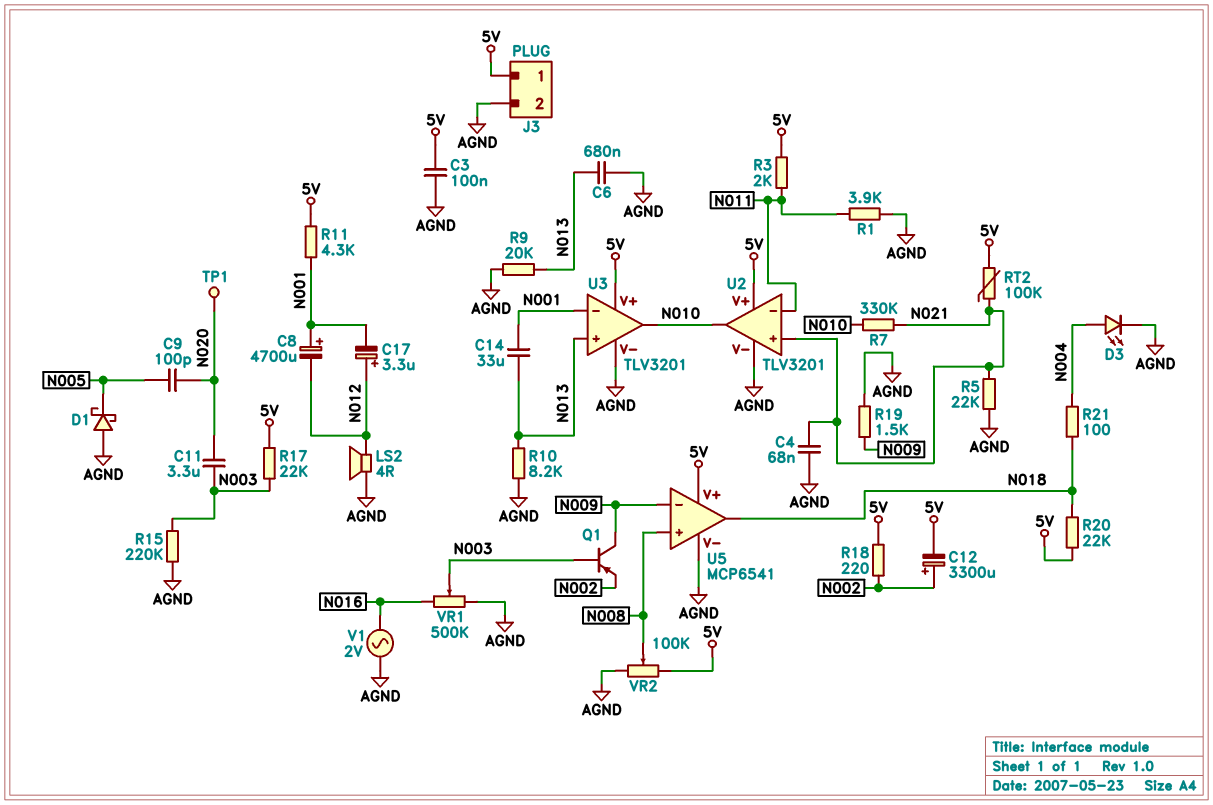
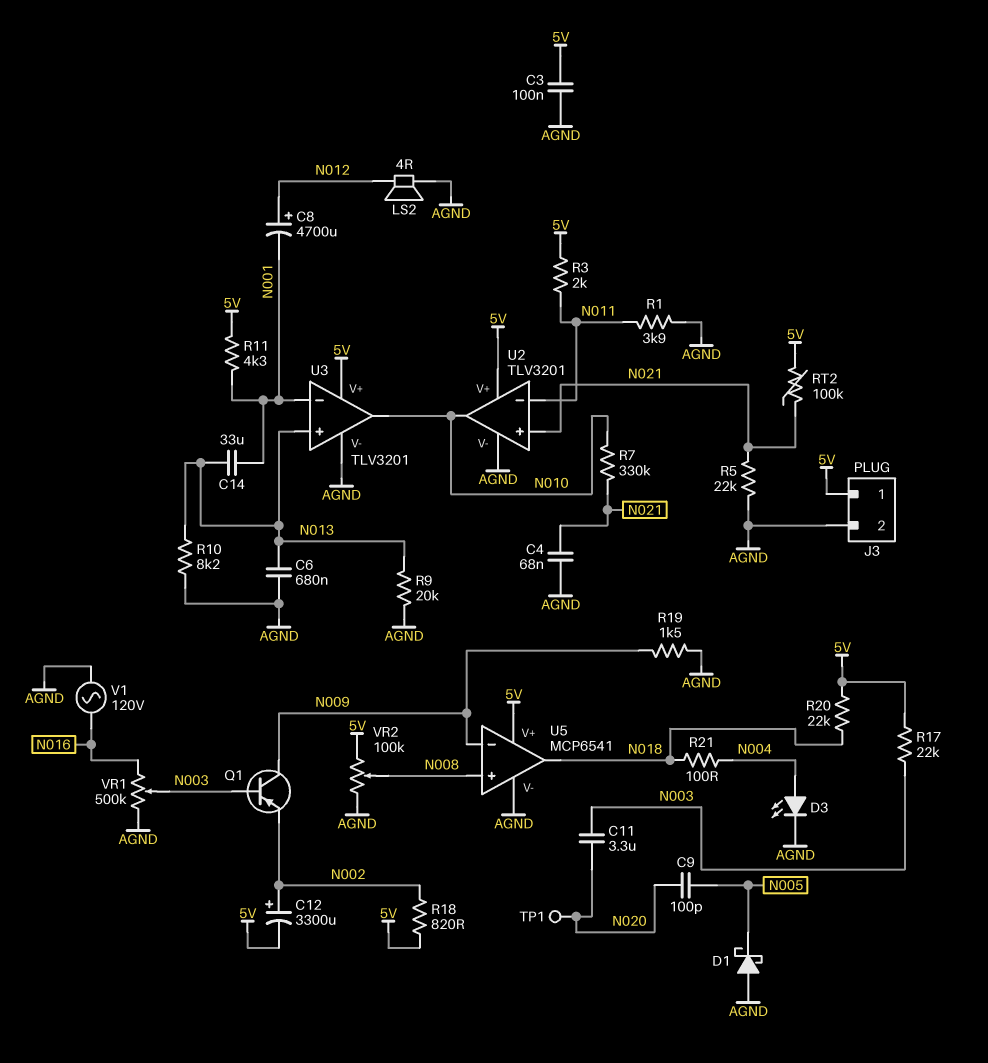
C8: 4700uF (plus N001, minus N012) -> 4700uF (plus N012, minus N001)
C17: 3.3uF (plus N012, minus N001) -> none
R15: 220k (AGND, N003) -> none
R18: 220 (5V, N002) -> 820 (5V, N002)
V1: AC 2V (AGND, N016) -> AC 120V (AGND, N016)

